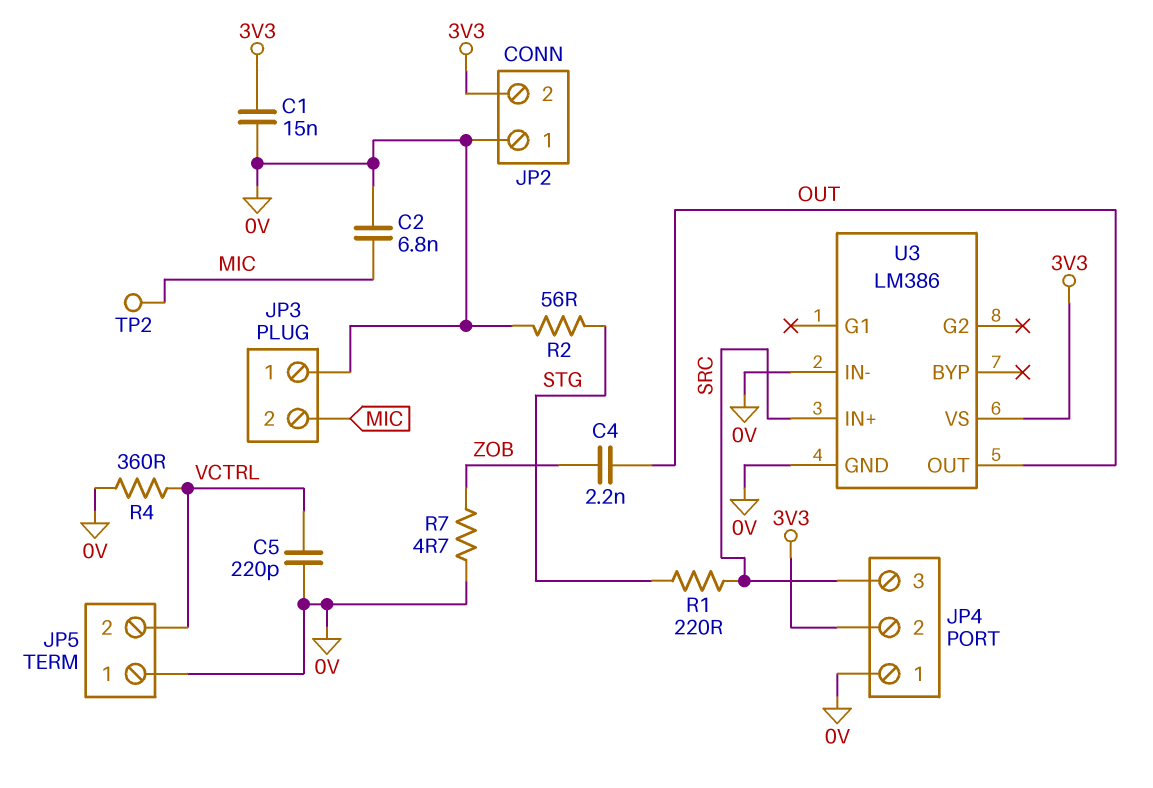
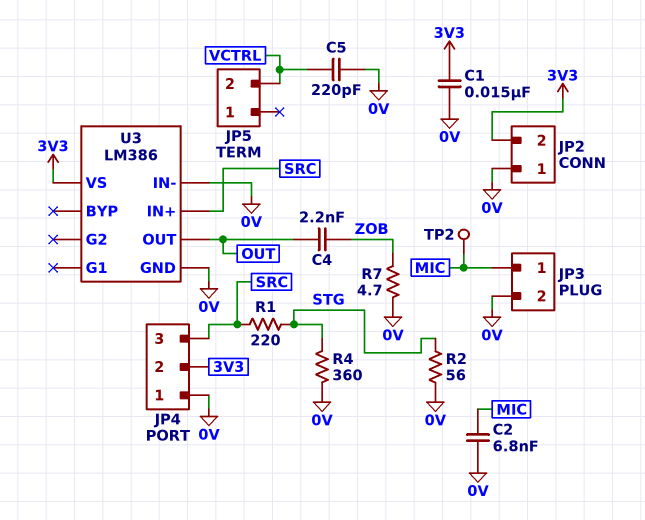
JP3 pin 1: 0V -> MIC
JP3 pin 2: MIC -> 0V
JP5 pin 1: 0V -> none
R4: 360 (0V, VCTRL) -> 360 (0V, STG)

